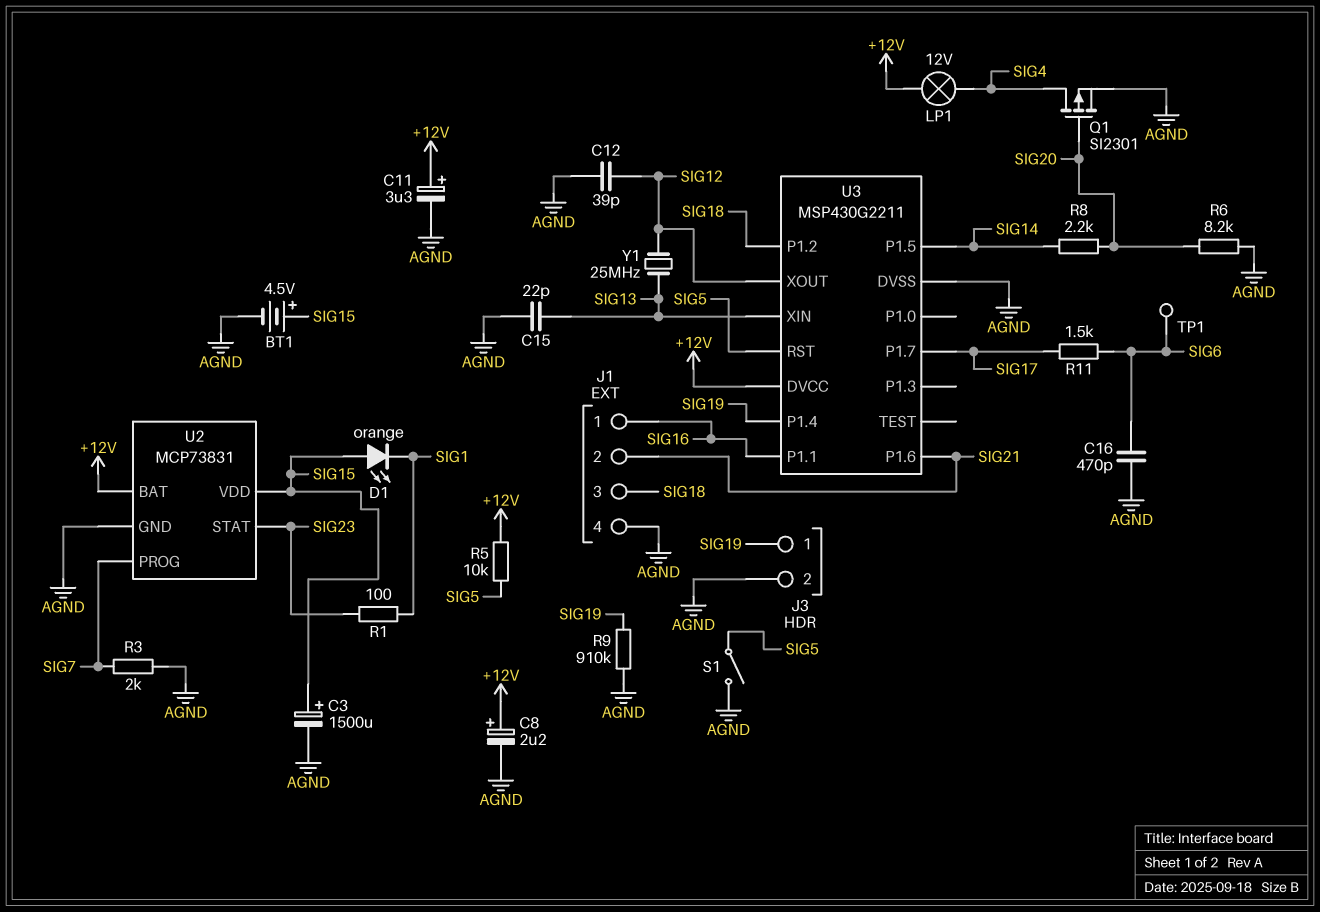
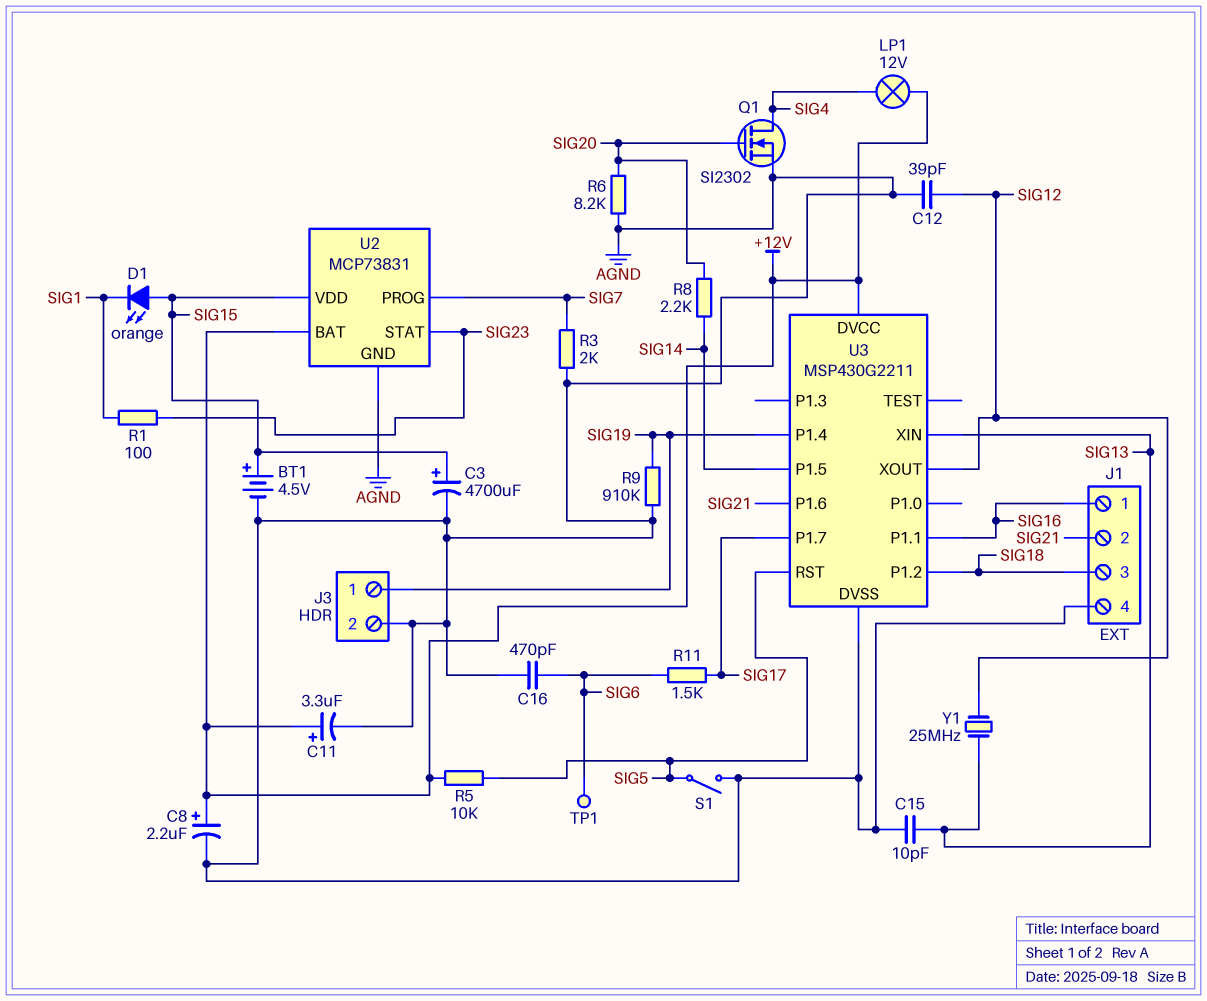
C3: 1500uF (plus SIG15, minus AGND) -> 4700uF (plus SIG15, minus AGND)
C15: 22pF (AGND, SIG13) -> 10pF (AGND, SIG13)
Q1: PMOS SI2301 (G SIG20, D SIG4, S AGND) -> NMOS SI2302 (G SIG20, D SIG4, S AGND)

